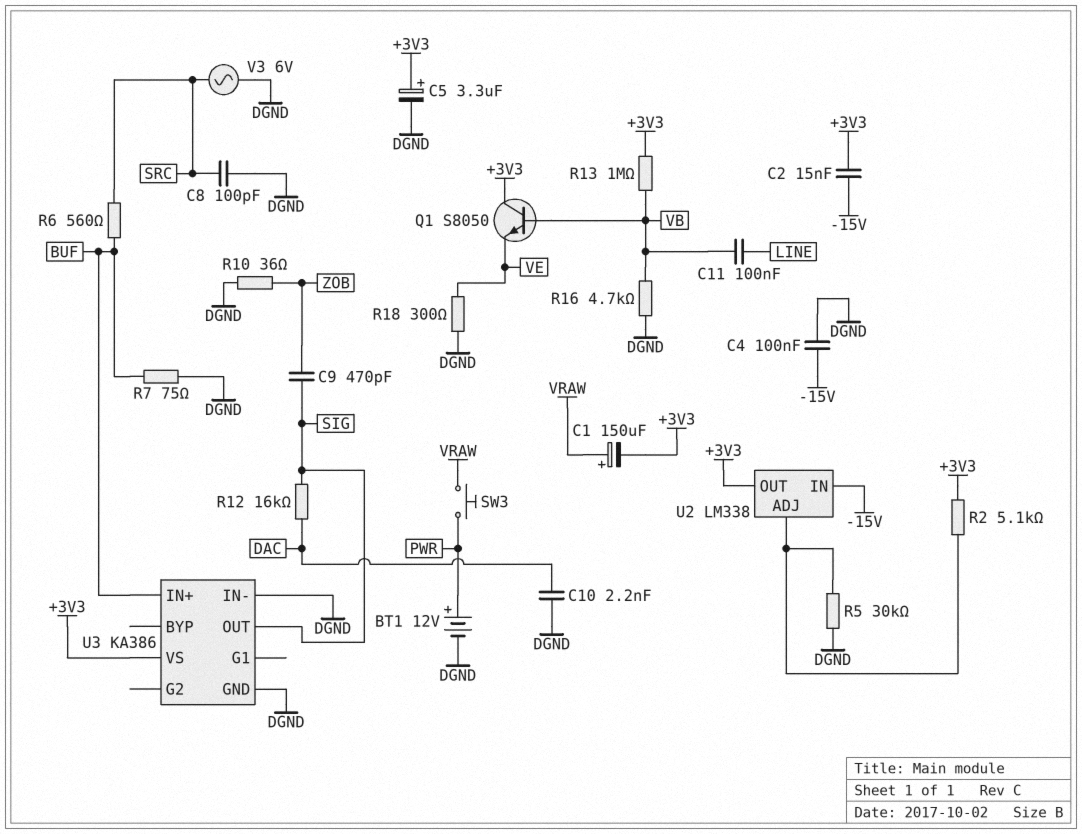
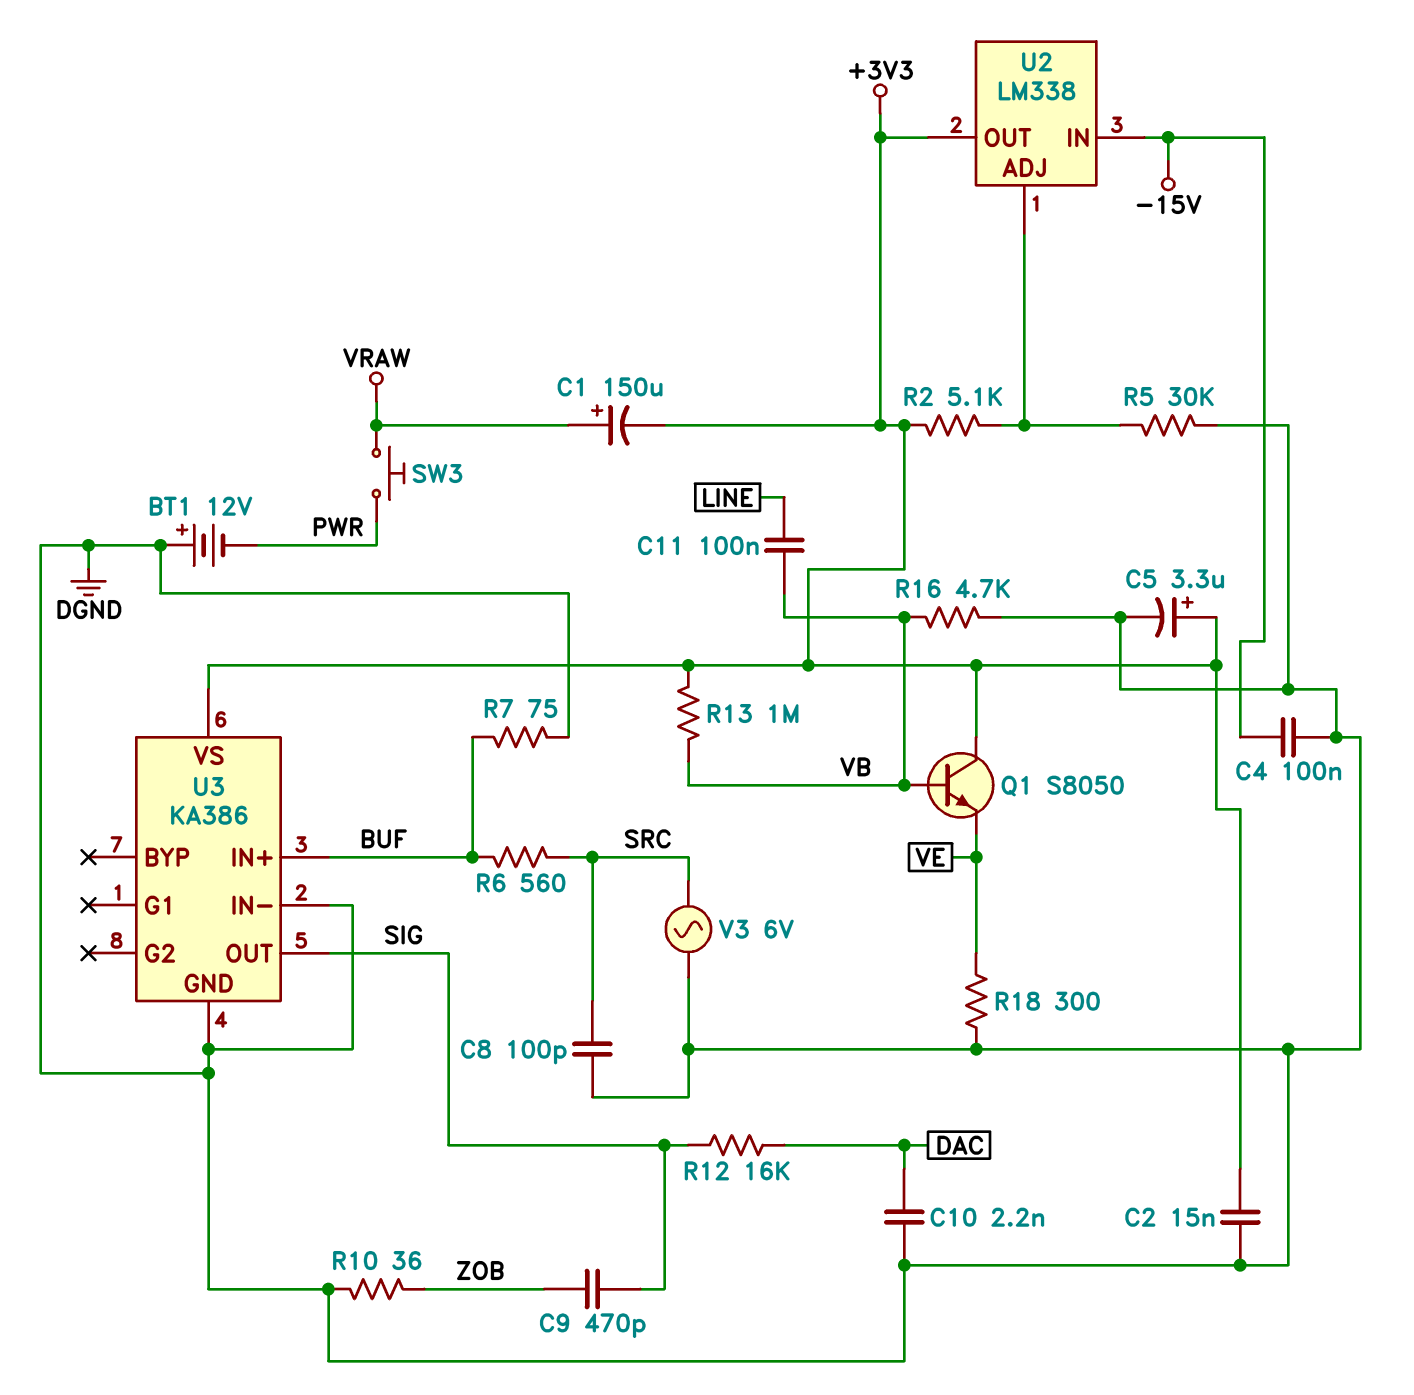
BT1: 12V (plus PWR, minus DGND) -> 12V (plus DGND, minus PWR)
C2: 15nF (+3V3, -15V) -> 15nF (+3V3, DGND)

